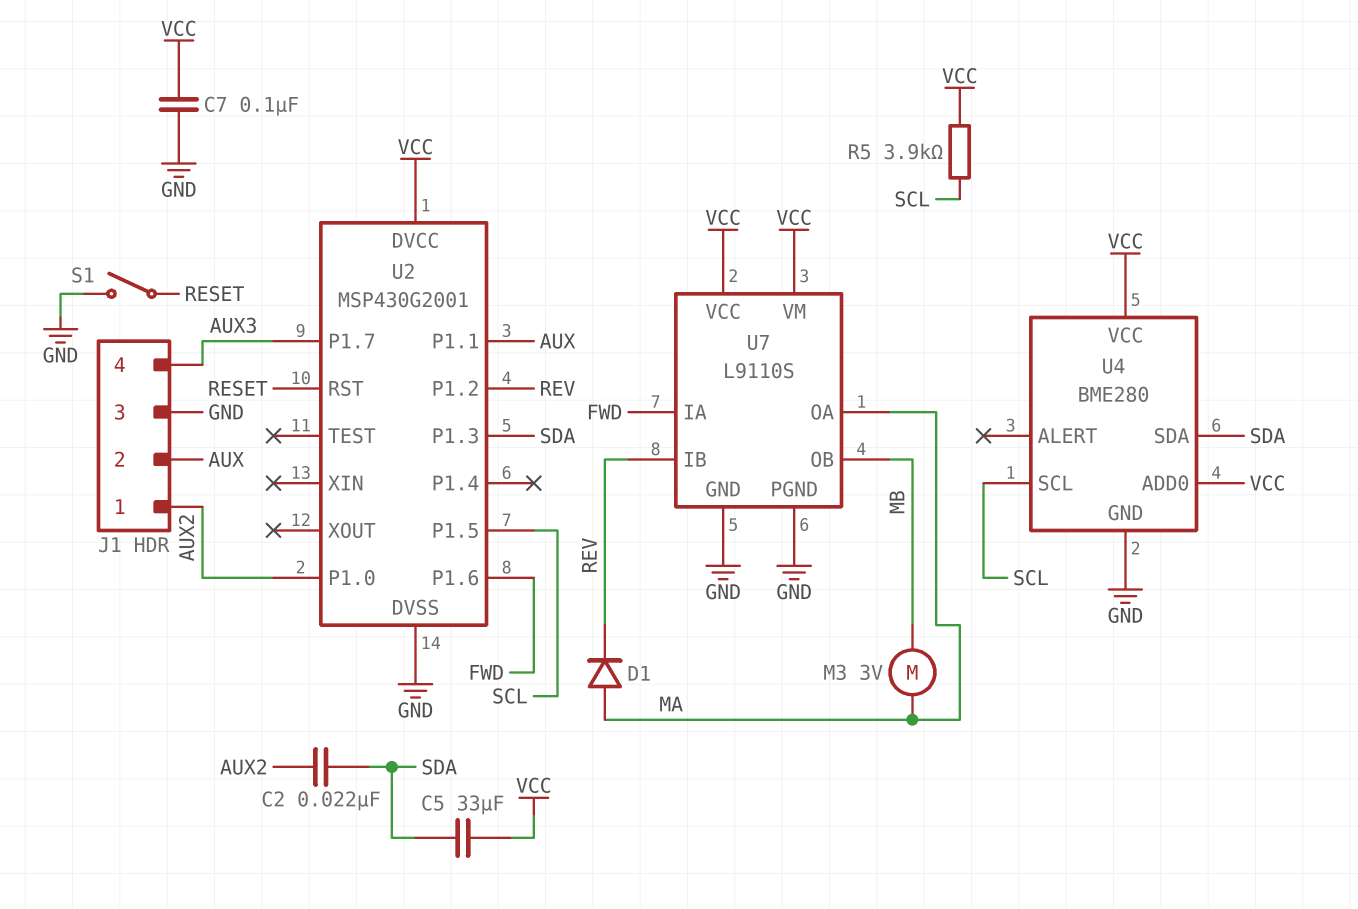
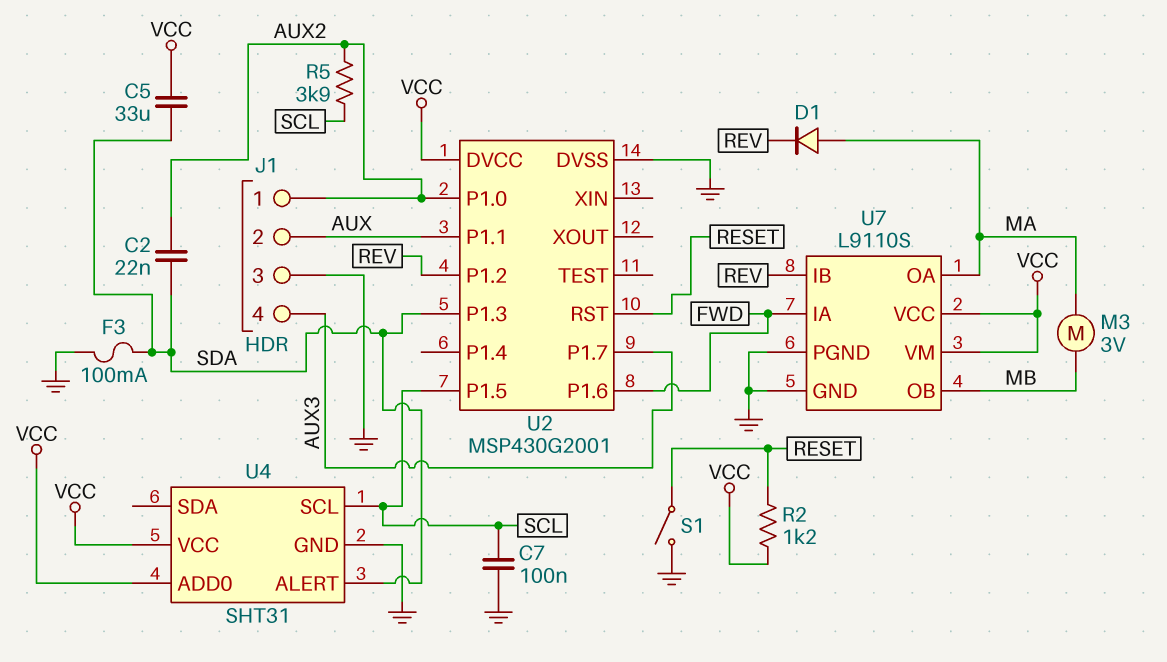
C7: 100nF (GND, VCC) -> 100nF (GND, SCL)
F3: none -> 100mA (GND, SDA)
R2: none -> 1.2k (RESET, VCC)
R5: 3.9k (SCL, VCC) -> 3.9k (AUX2, SCL)
U4: BME280 -> SHT31
U4 pin ALERT: none -> SDA
U4 pin SDA: SDA -> none

